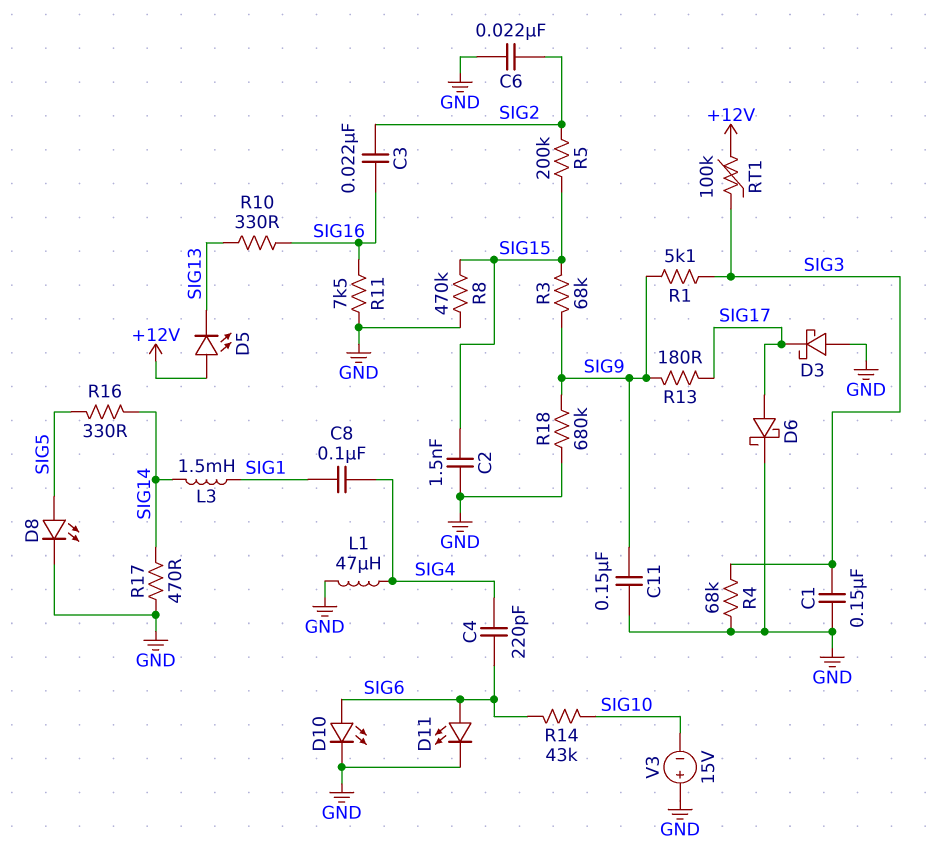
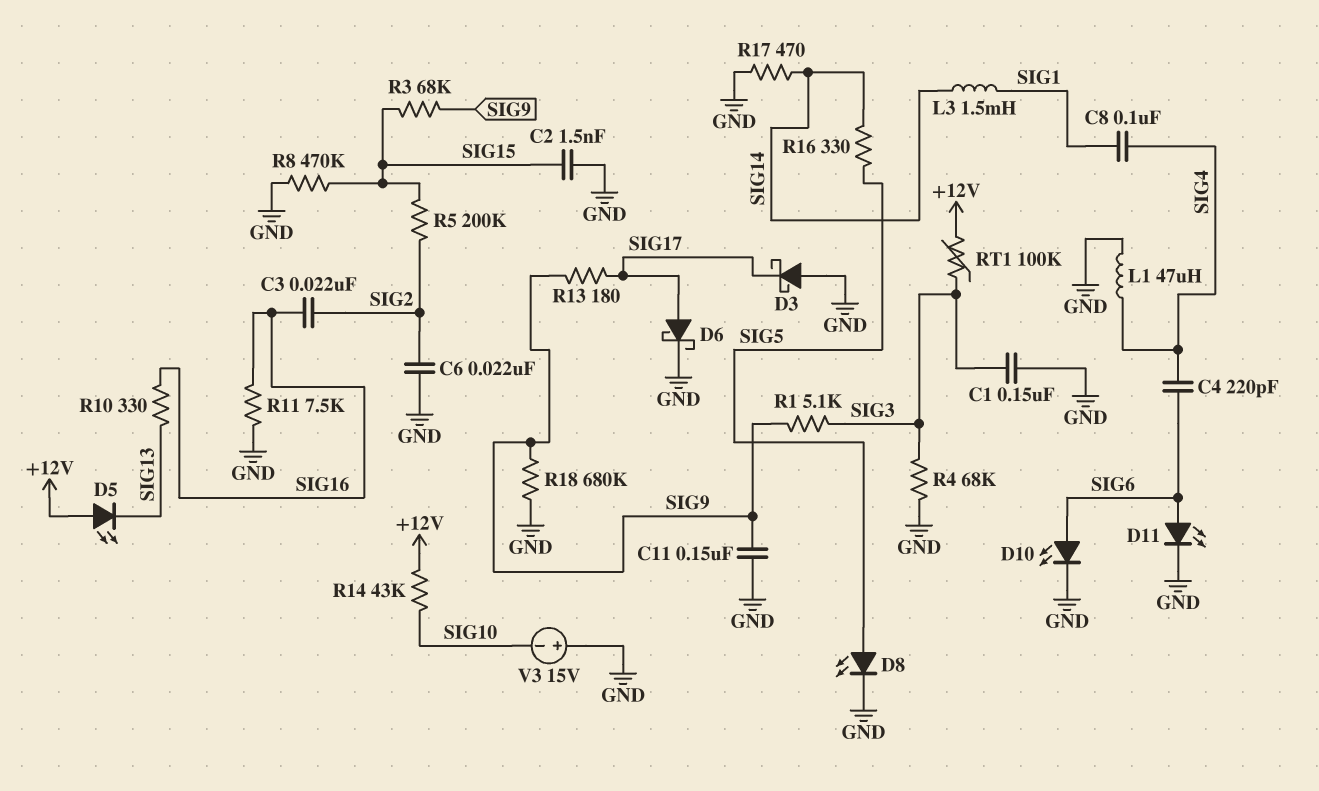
R14: 43k (SIG6, SIG10) -> 43k (+12V, SIG10)

